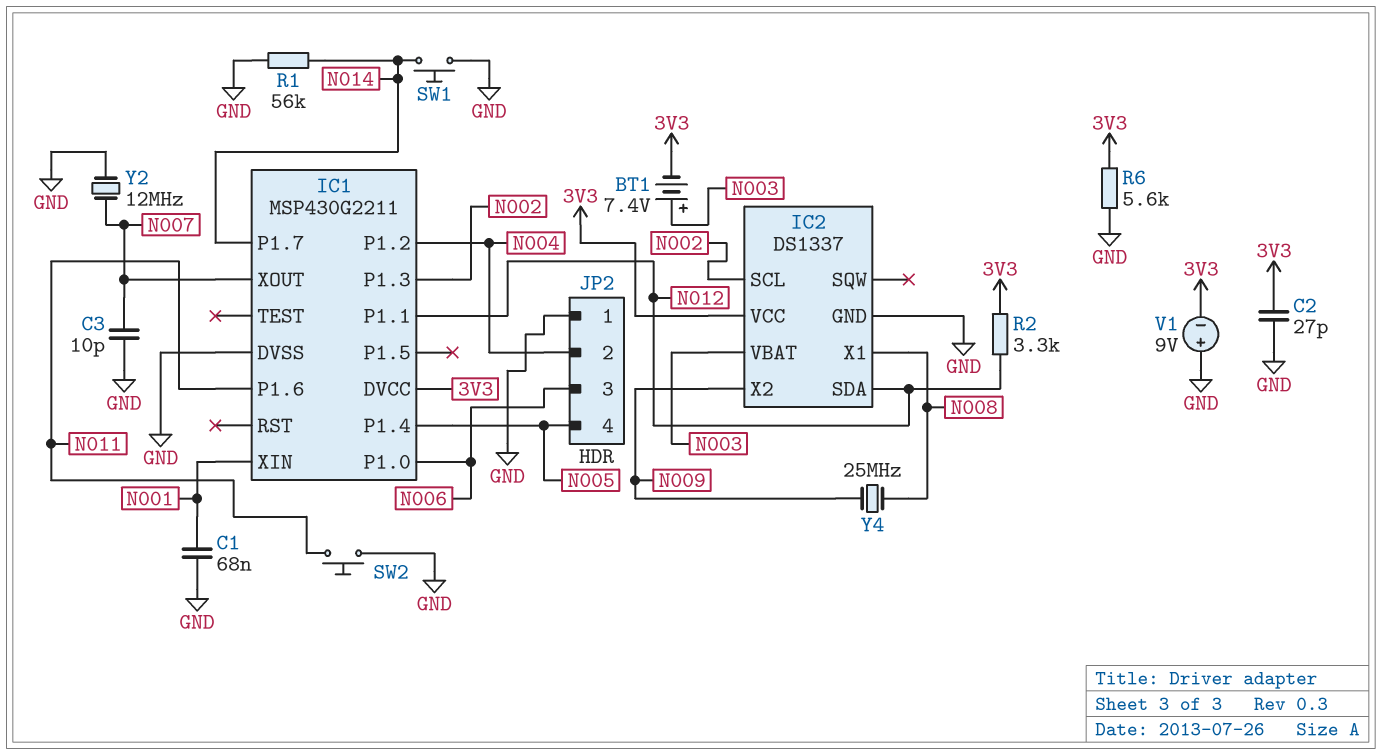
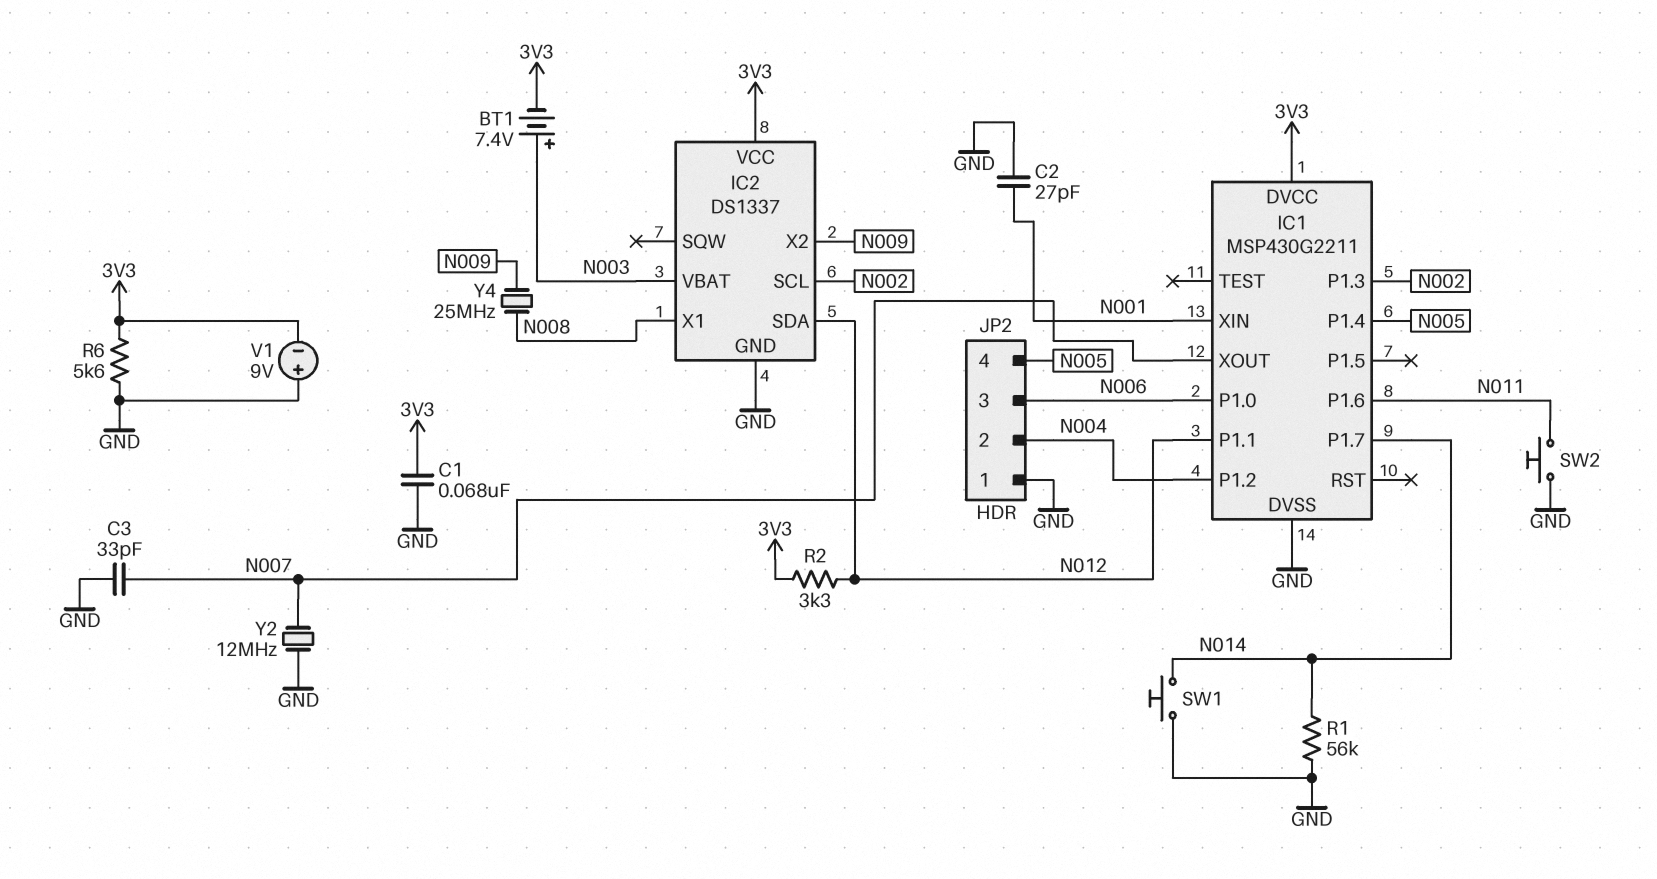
C1: 68nF (GND, N001) -> 68nF (3V3, GND)
C2: 27pF (3V3, GND) -> 27pF (GND, N001)
C3: 10pF (GND, N007) -> 33pF (GND, N007)

